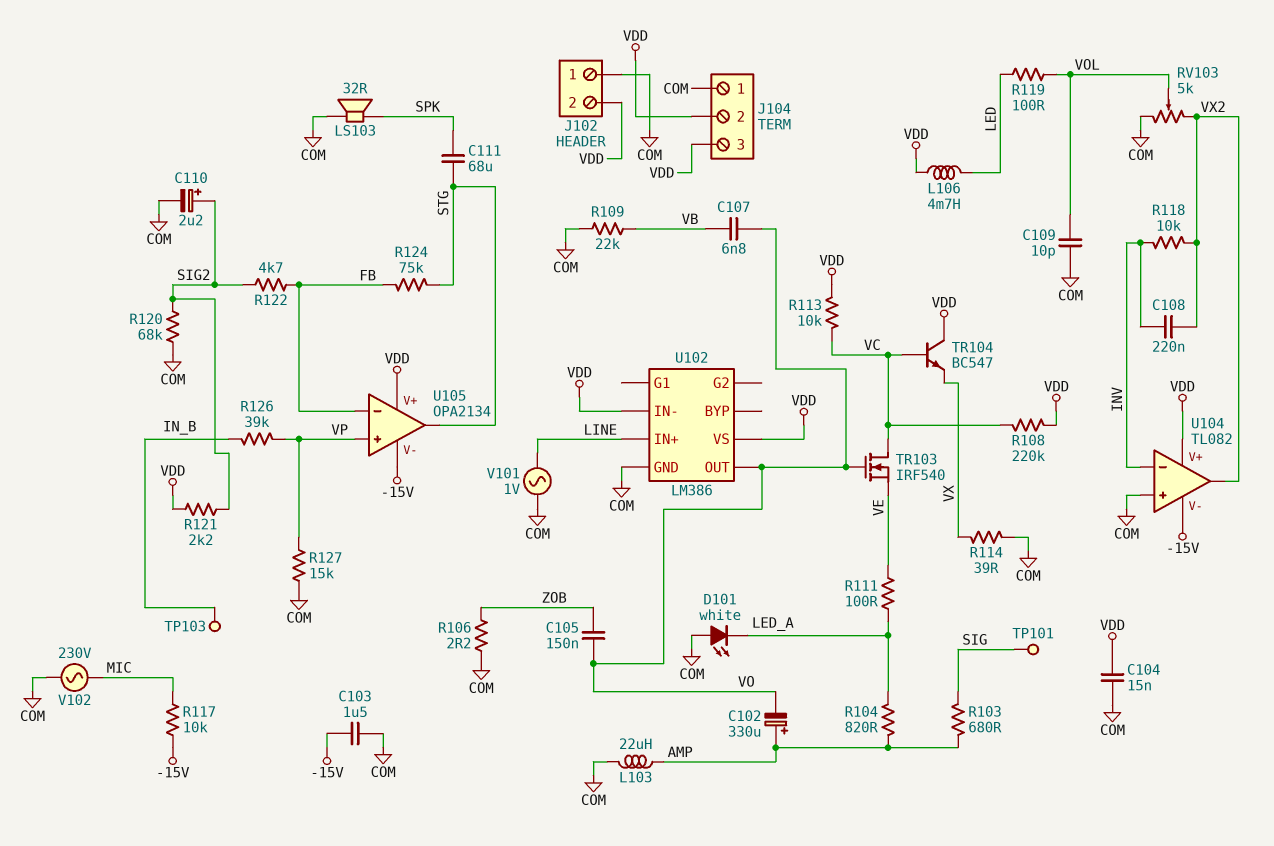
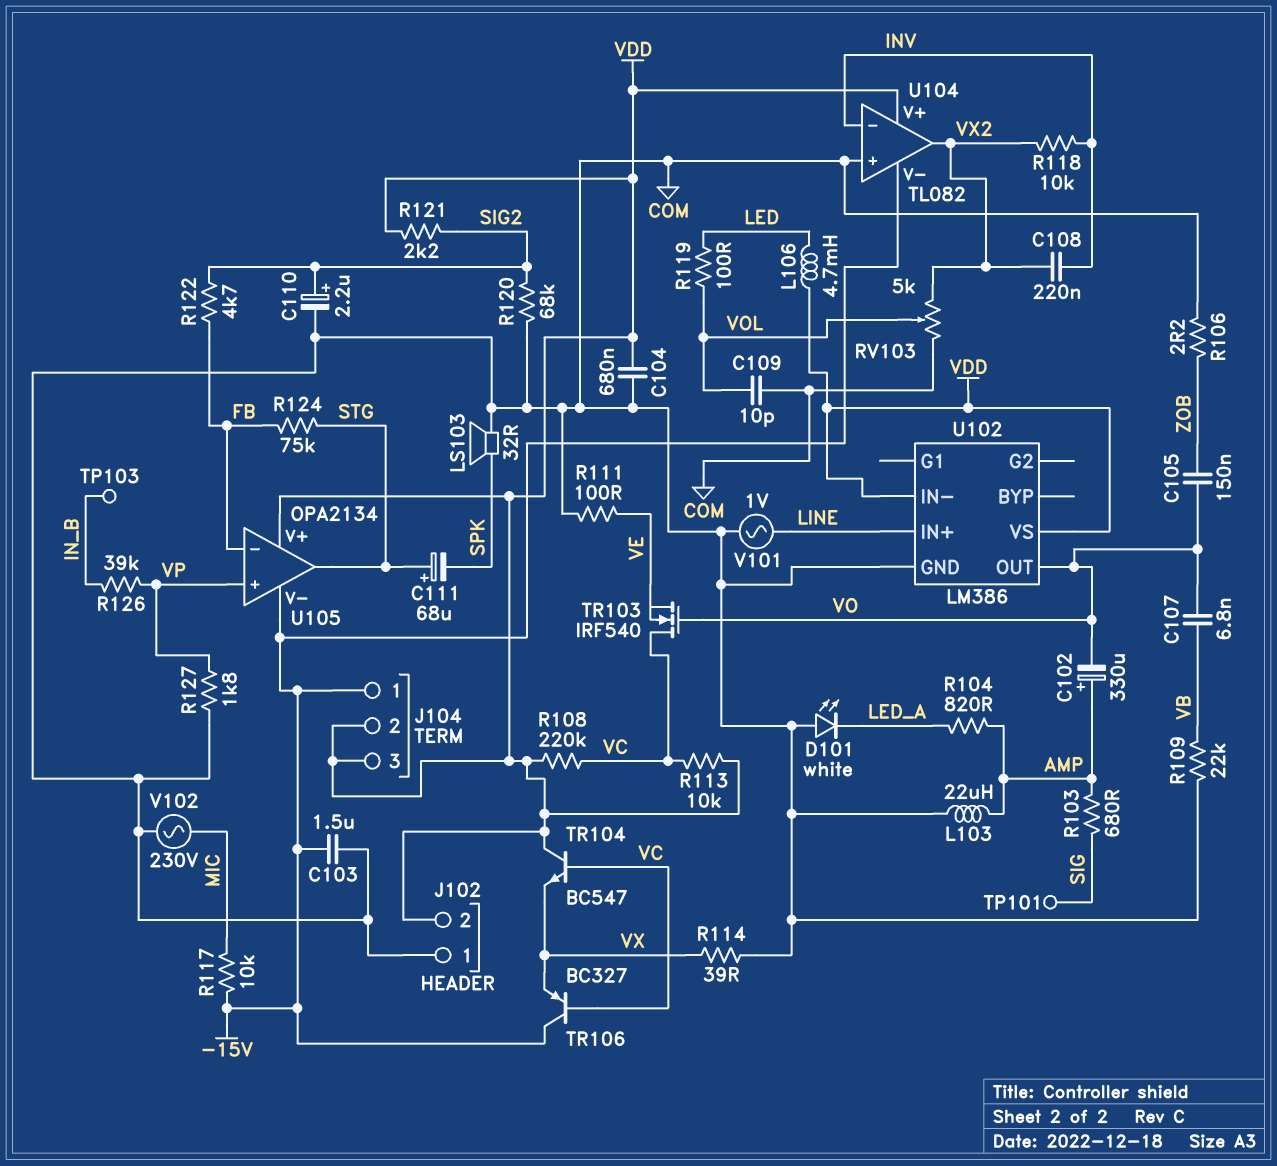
C104: 15nF (COM, VDD) -> 680nF (COM, VDD)
C111: 68uF (SPK, STG) -> 68uF (plus STG, minus SPK)
J104 pin 1: COM -> -15V
R111: 100 (LED_A, VE) -> 100 (COM, VE)
R127: 15k (COM, VP) -> 1.8k (COM, VP)
TR106: none -> PNP BC327 (B VC, C -15V, E VX)

